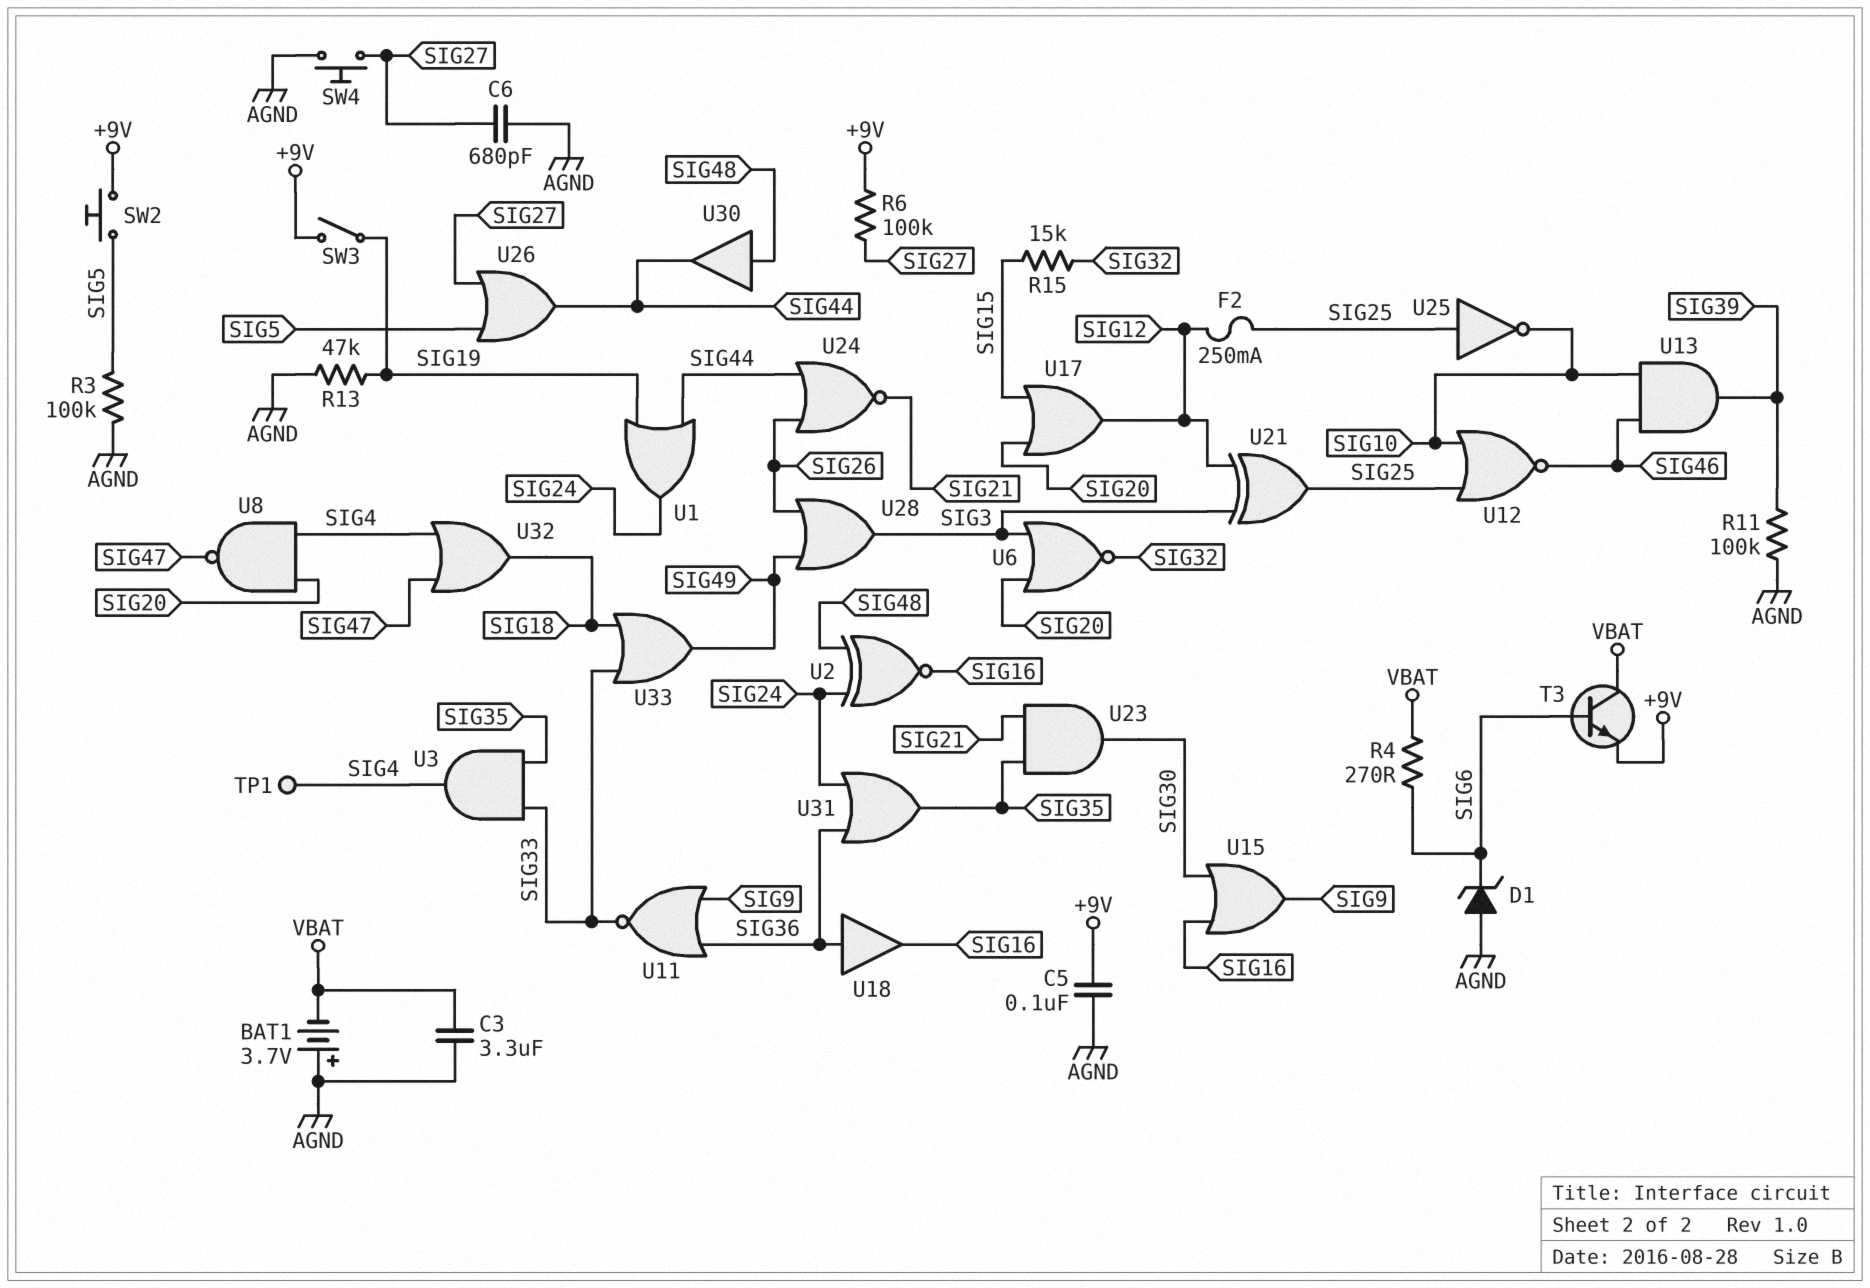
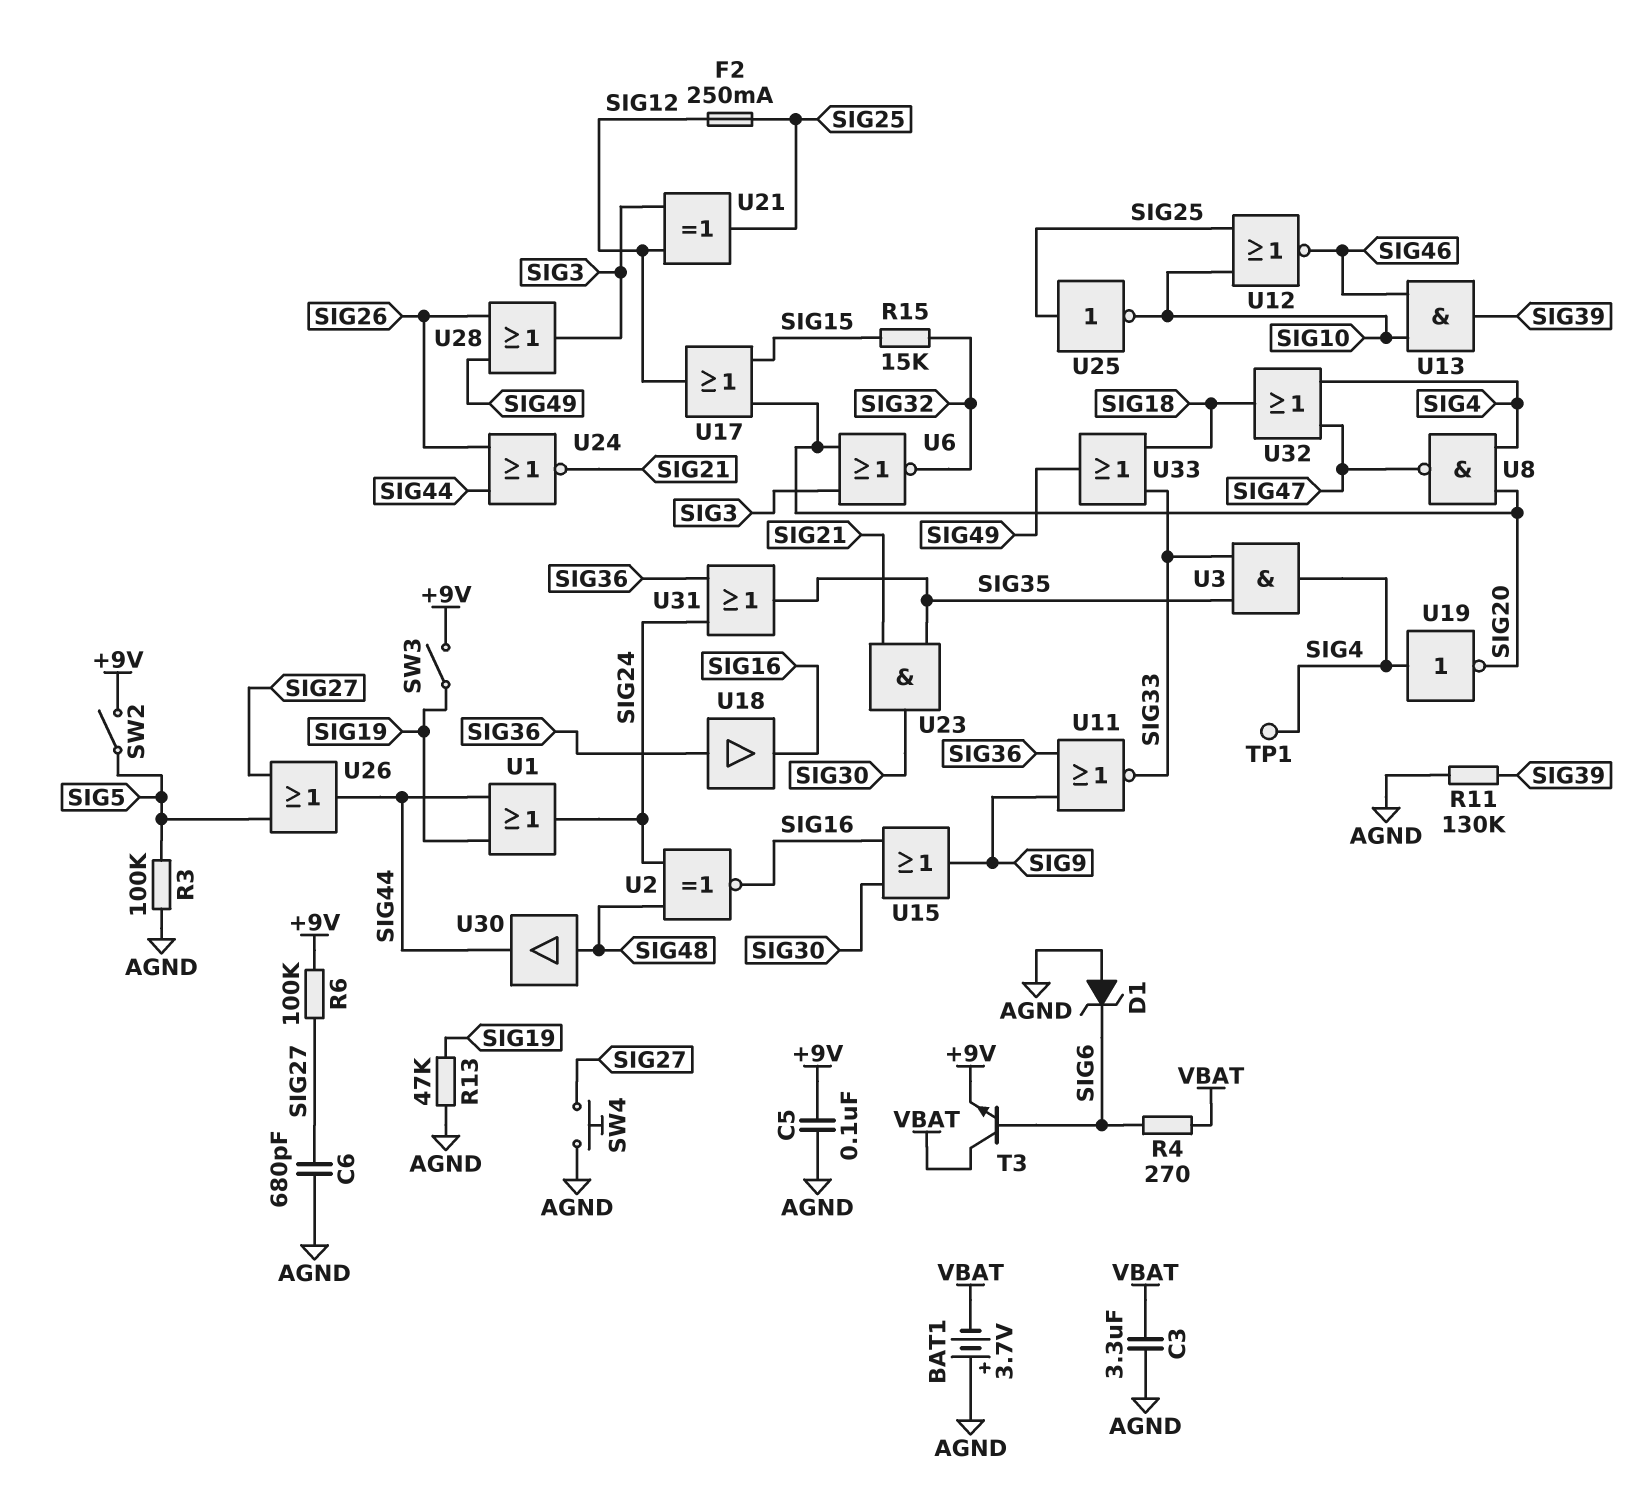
R11: 100k (AGND, SIG39) -> 130k (AGND, SIG39)
SW2: button (+9V, SIG5) -> switch (+9V, SIG5)
U19: none -> NOT (in SIG4, out SIG20)

